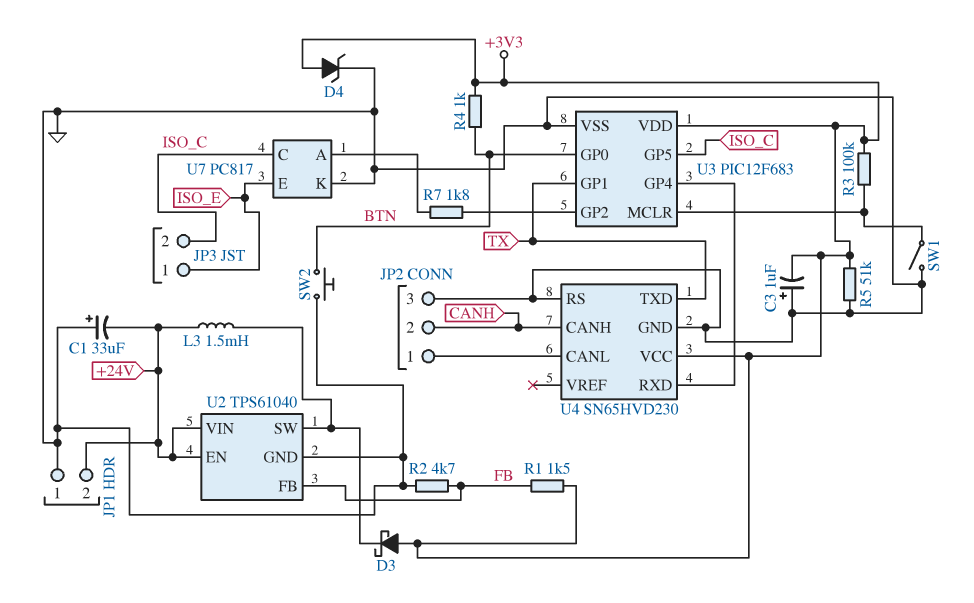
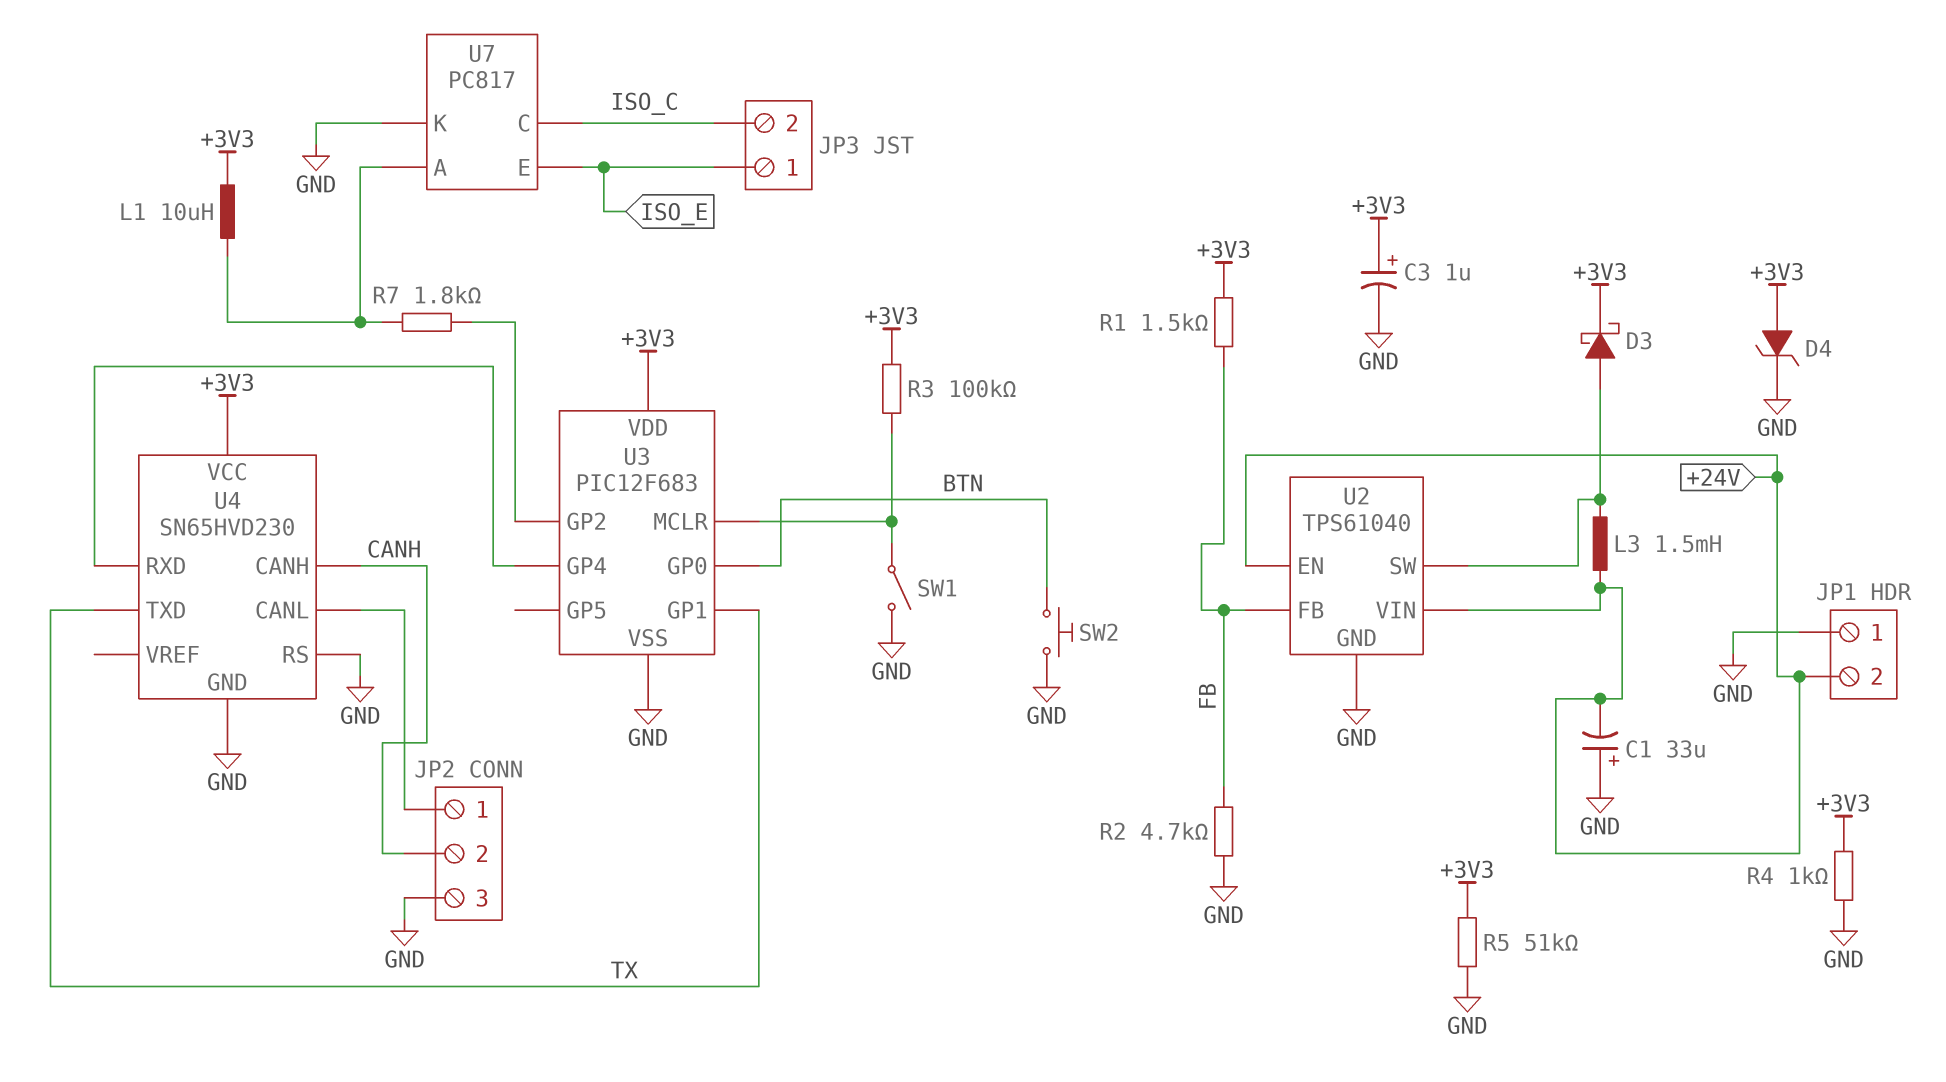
C3: 1uF (plus GND, minus +3V3) -> 1uF (plus +3V3, minus GND)
D3: schottky (A +3V3, K U2/SW) -> schottky (A U2/SW, K +3V3)
L1: none -> 10uH (+3V3, U7/A)
R4: 1k (+3V3, BTN) -> 1k (+3V3, GND)
U3 pin GP5: ISO_C -> none

